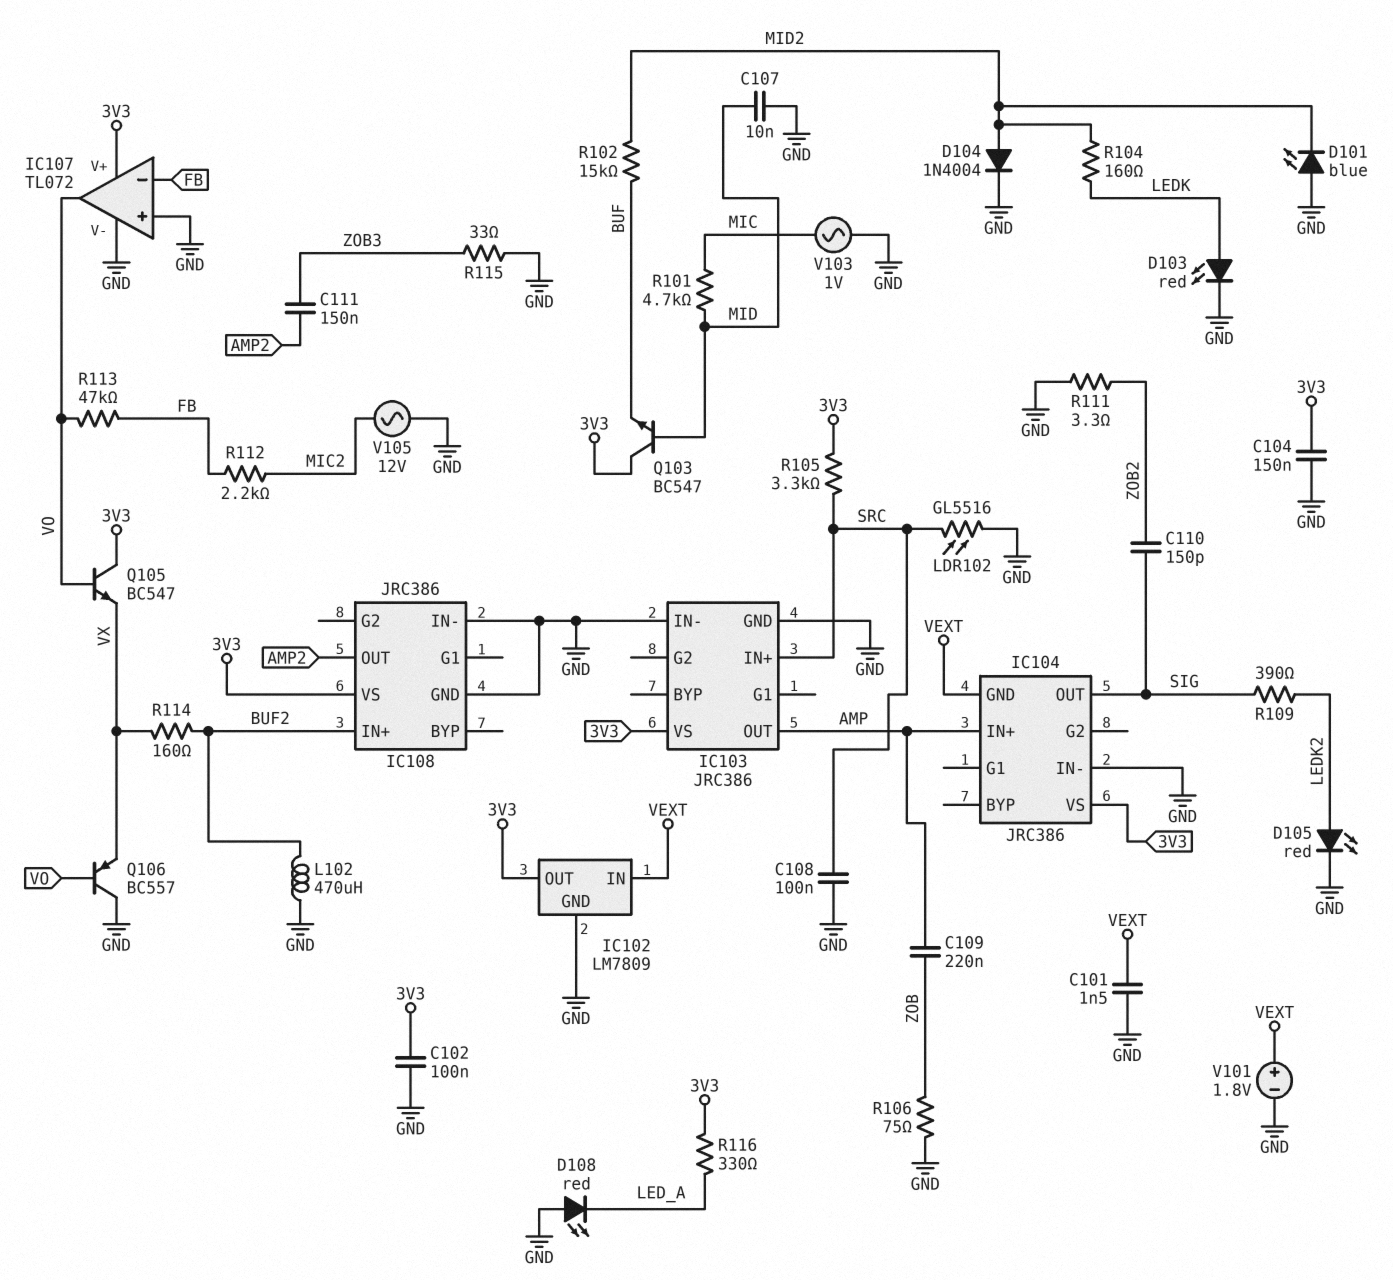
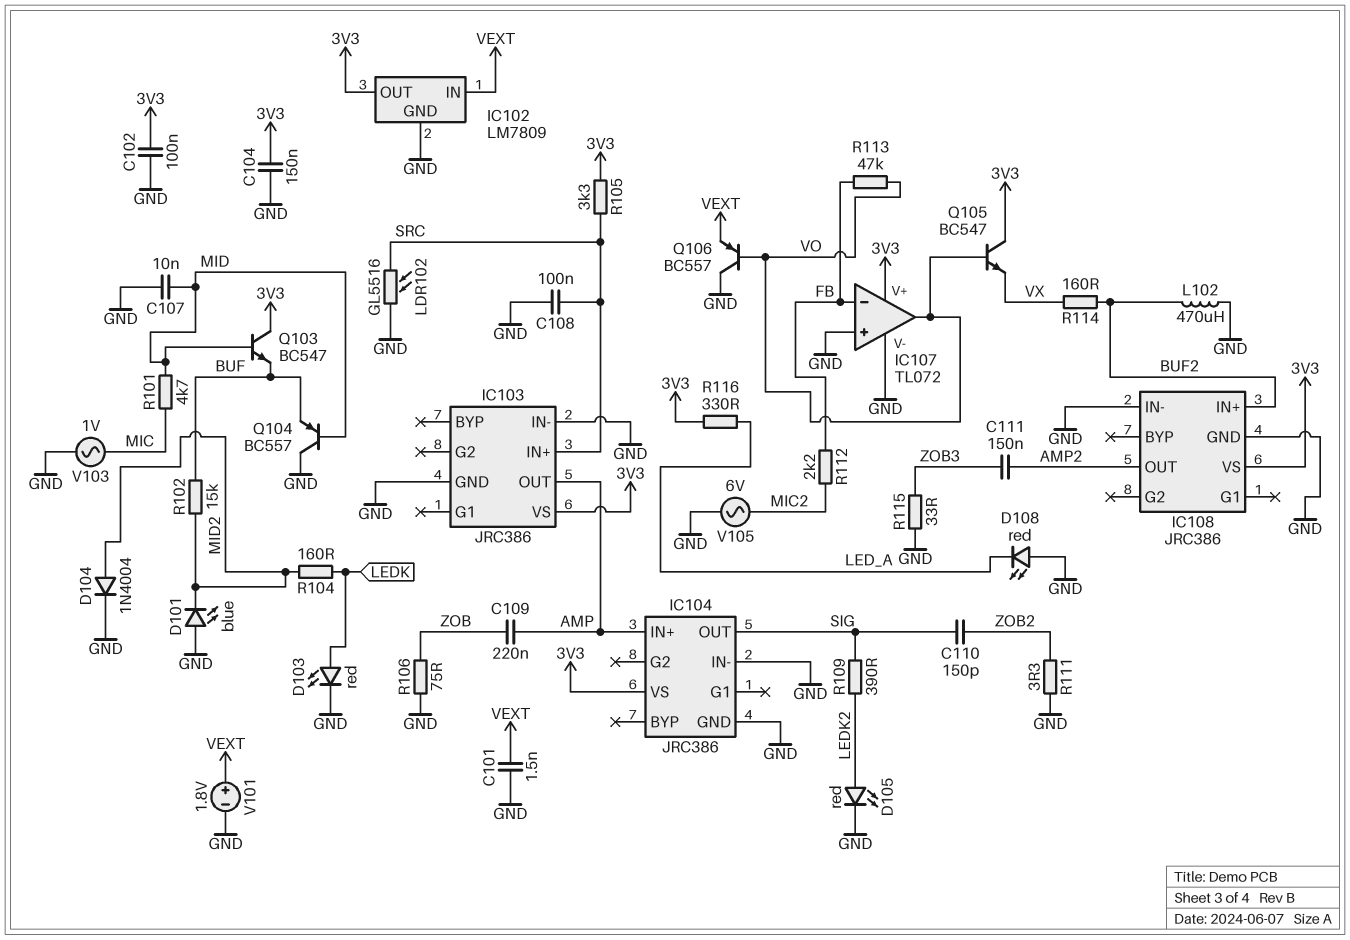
IC104 pin GND: VEXT -> GND
Q104: none -> PNP BC557 (B MID, C GND, E BUF)
Q106: PNP BC557 (B VO, C GND, E VX) -> PNP BC557 (B VO, C GND, E VEXT)
V105: AC 12V (GND, MIC2) -> AC 6V (GND, MIC2)

